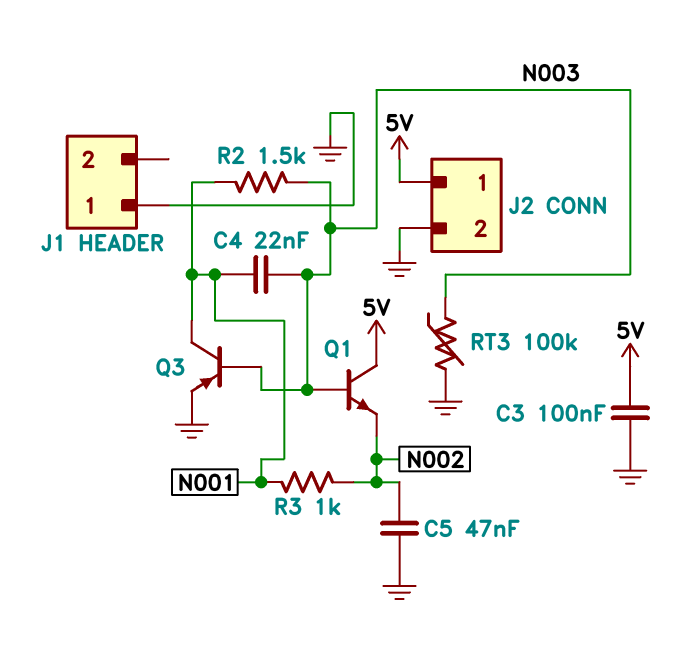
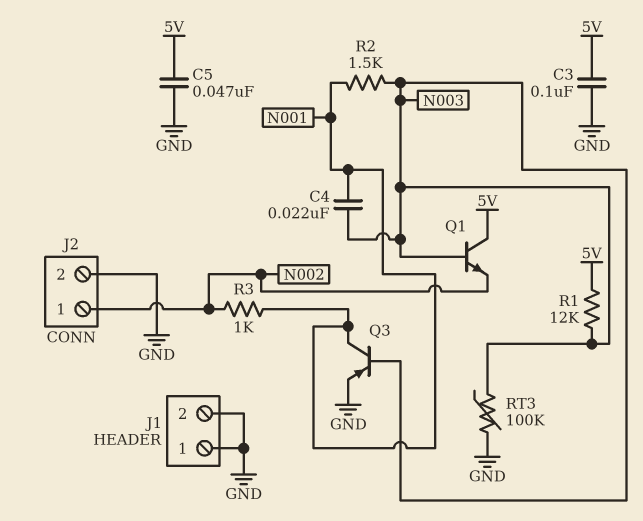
C5: 47nF (GND, N002) -> 47nF (5V, GND)
J1 pin 2: none -> GND
J2 pin 1: 5V -> N002
R1: none -> 12k (5V, N003)

